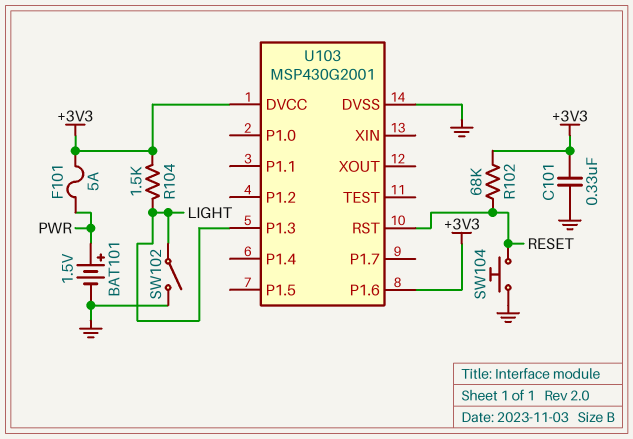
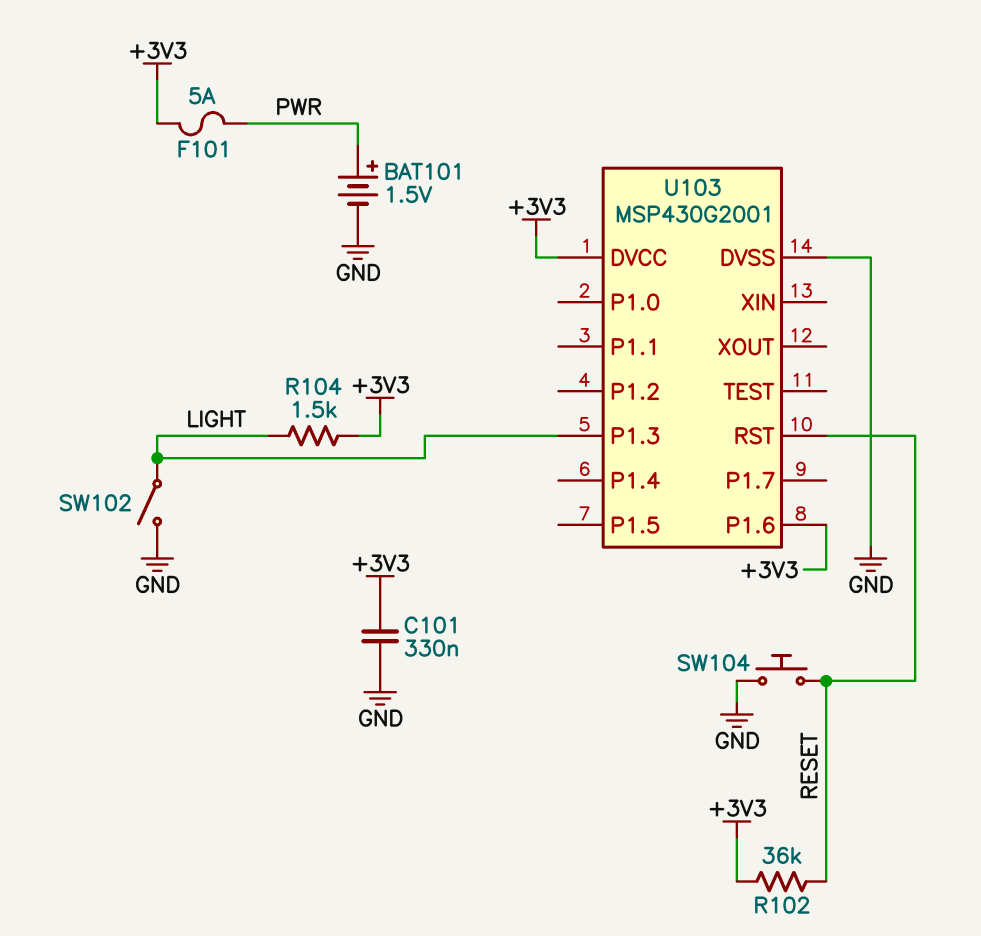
R102: 68k (+3V3, RESET) -> 36k (+3V3, RESET)

